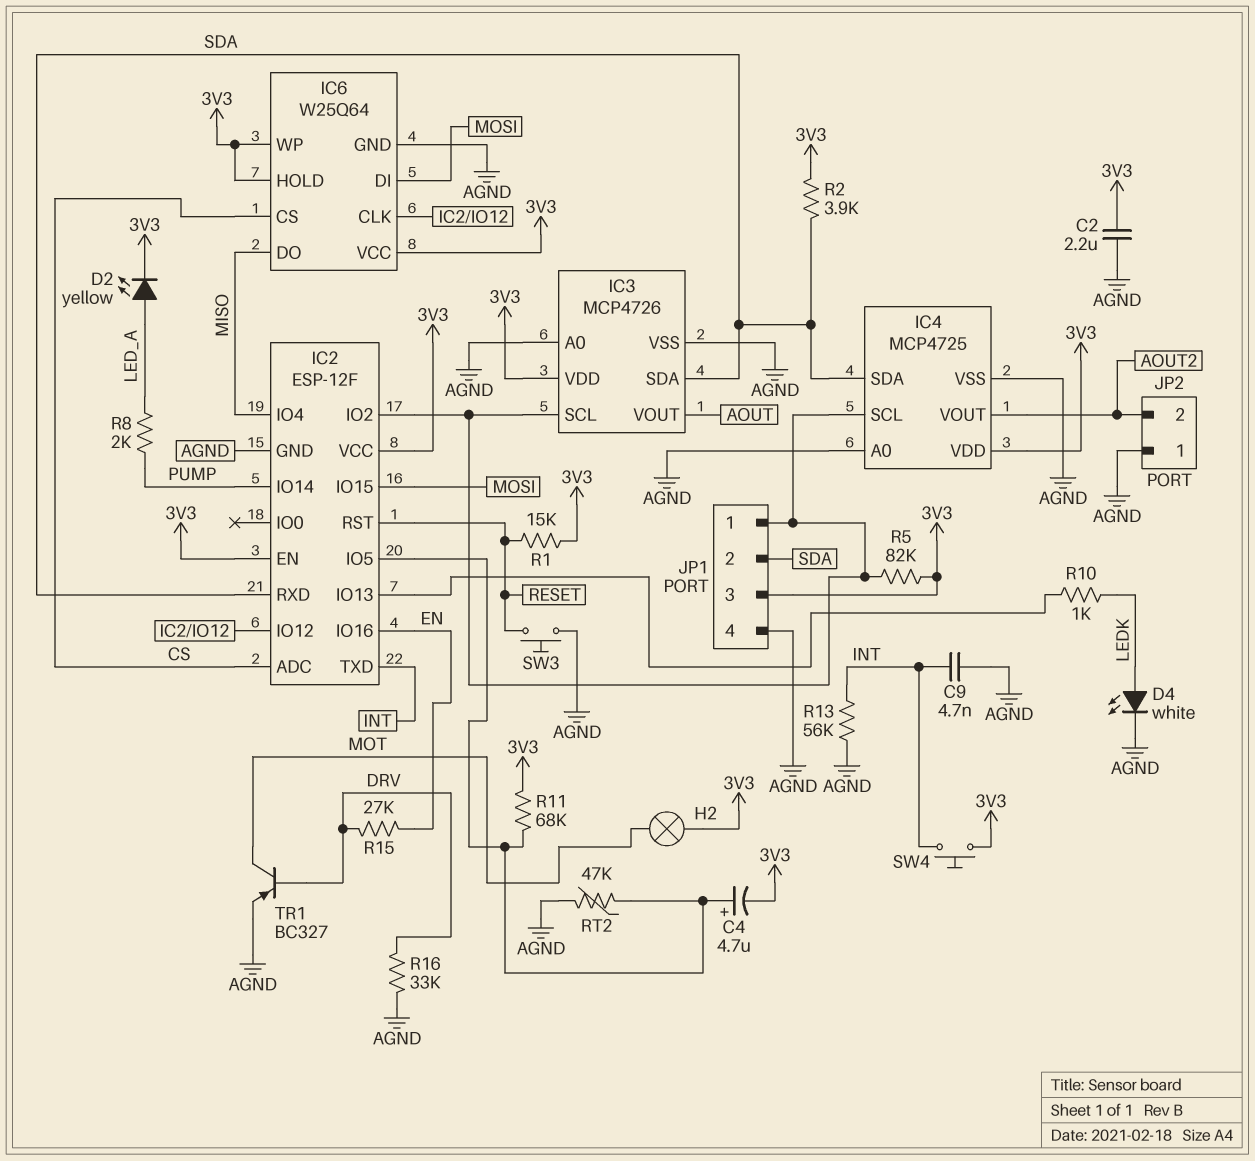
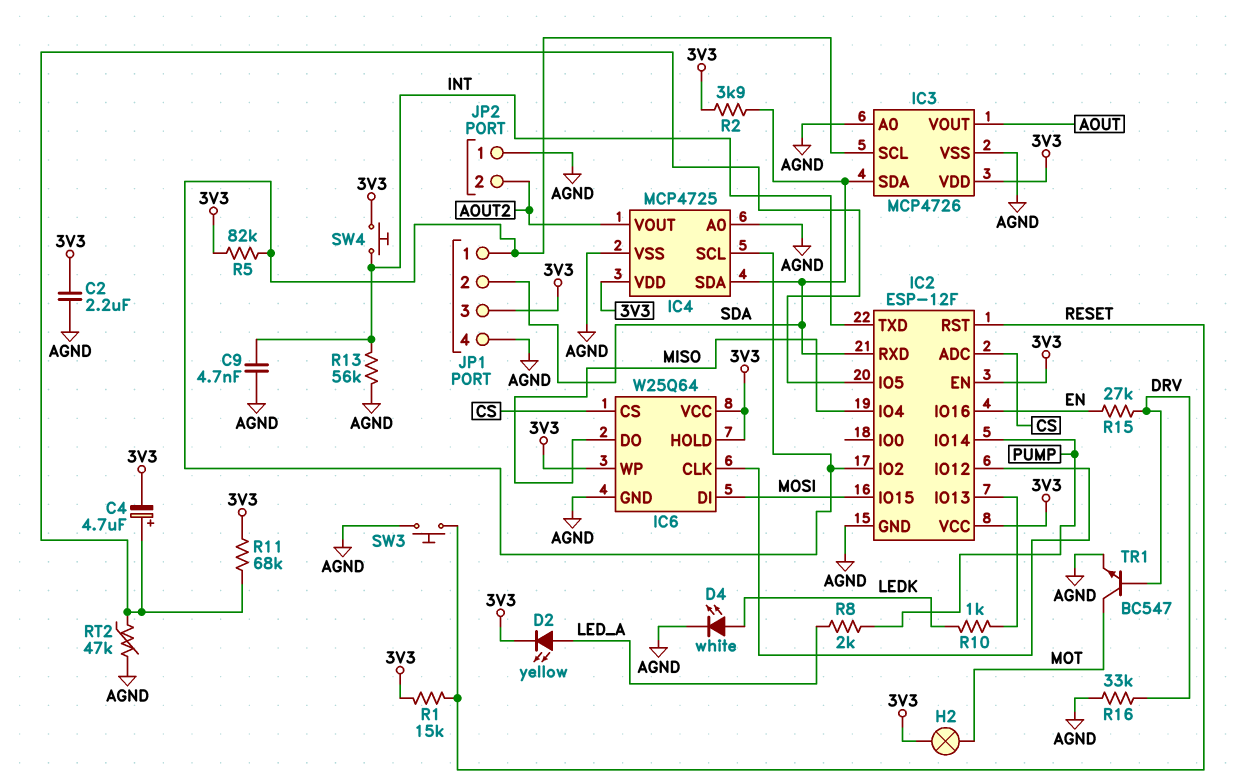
TR1: PNP BC327 (B DRV, C MOT, E AGND) -> NPN BC547 (B DRV, C MOT, E AGND)

